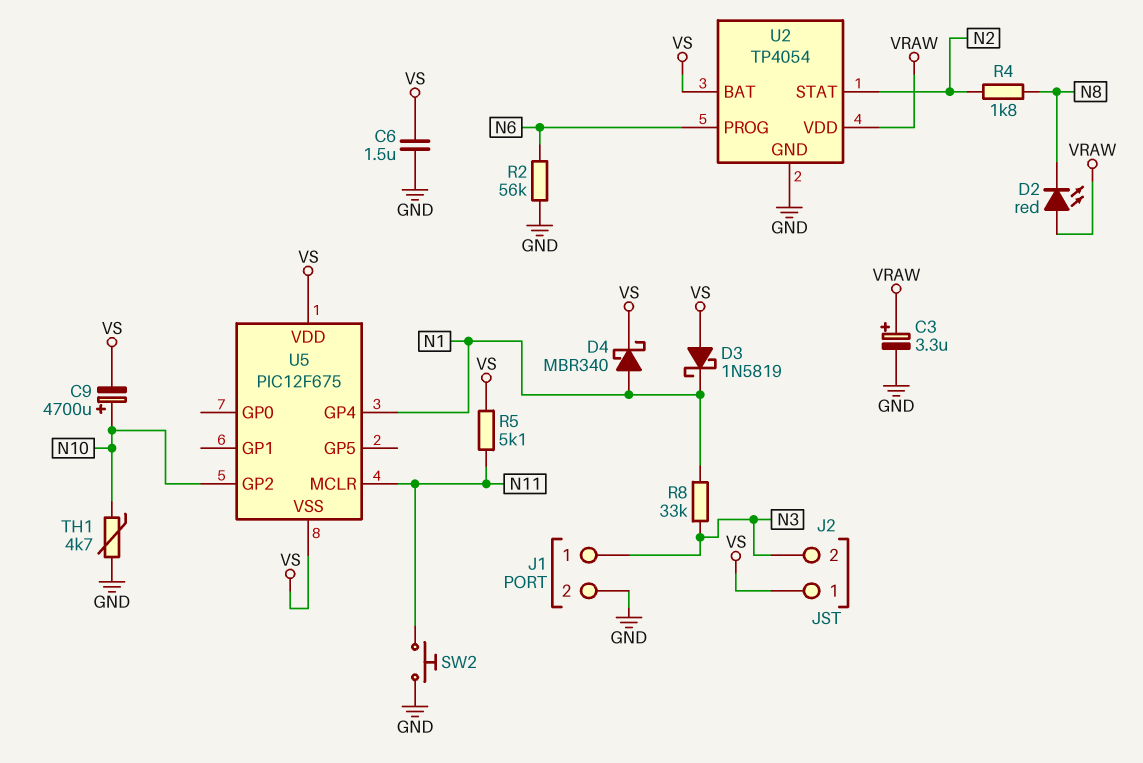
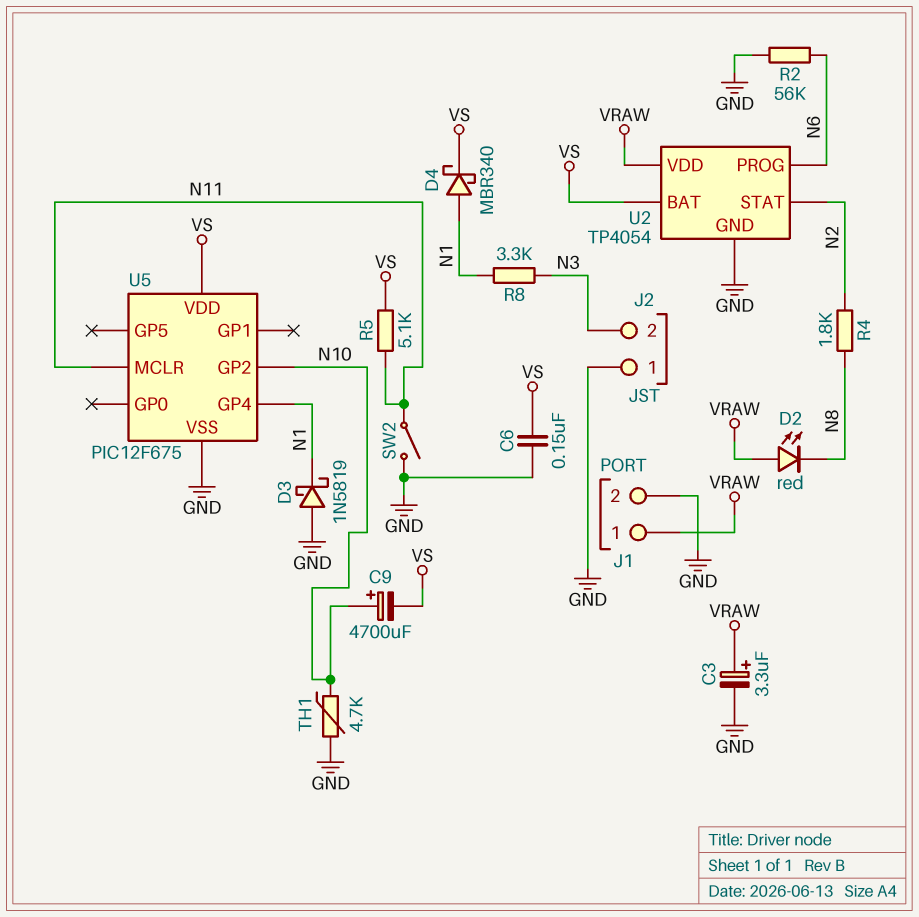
C6: 1.5uF (GND, VS) -> 150nF (GND, VS)
D3: schottky 1N5819 (A VS, K N1) -> schottky 1N5819 (A GND, K N1)
J1 pin 1: N3 -> VRAW
J2 pin 1: VS -> GND
R8: 33k (N1, N3) -> 3.3k (N1, N3)
SW2: button (GND, N11) -> switch (GND, N11)
U5 pin VSS: VS -> GND

